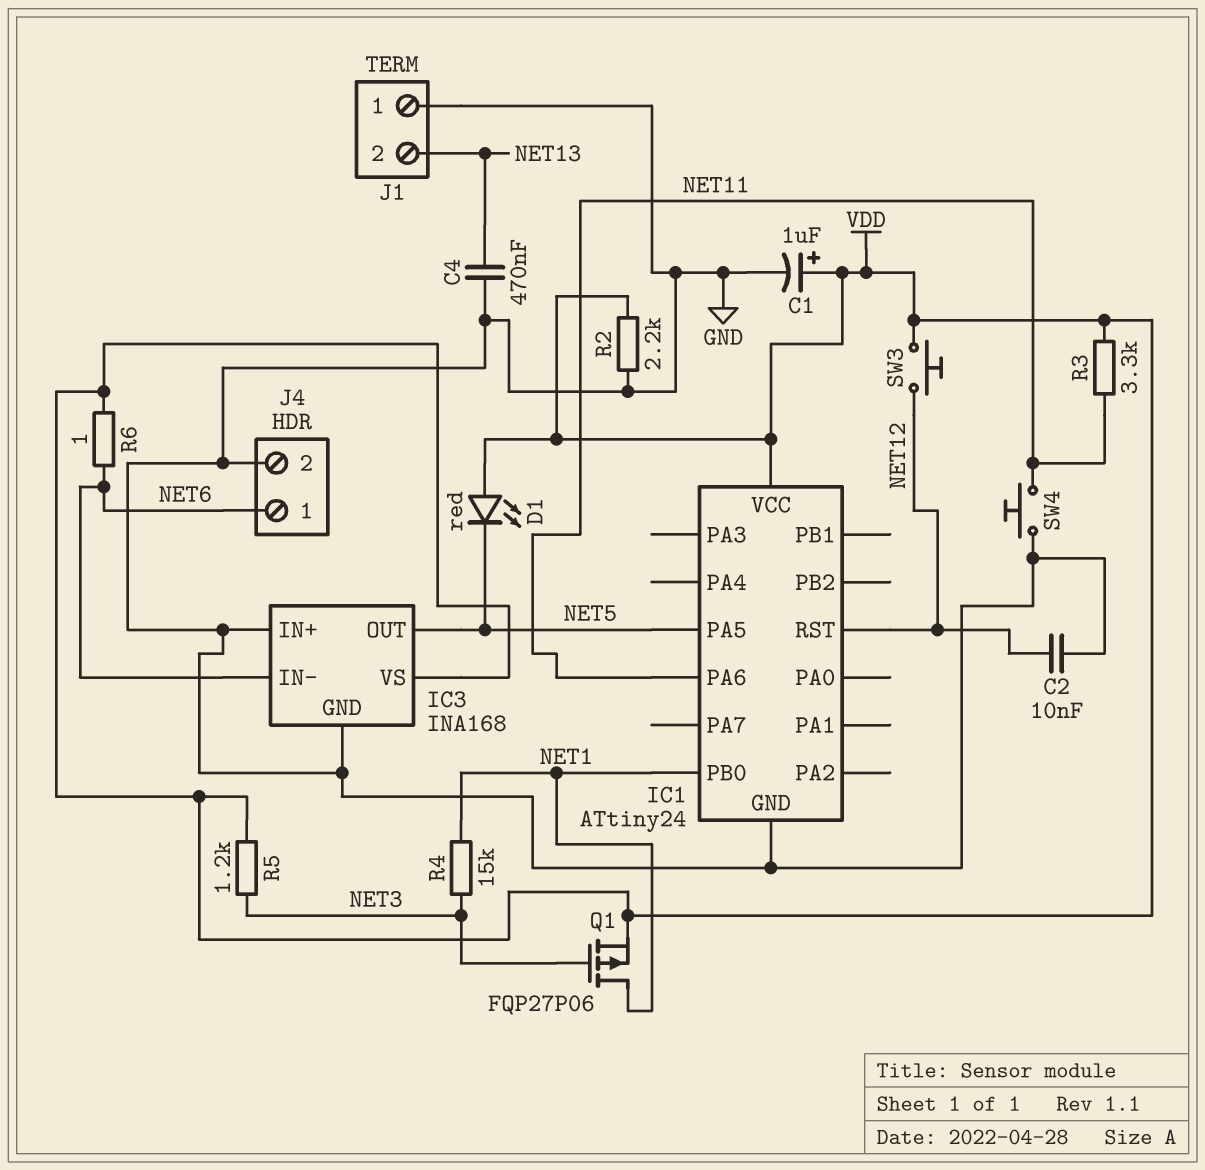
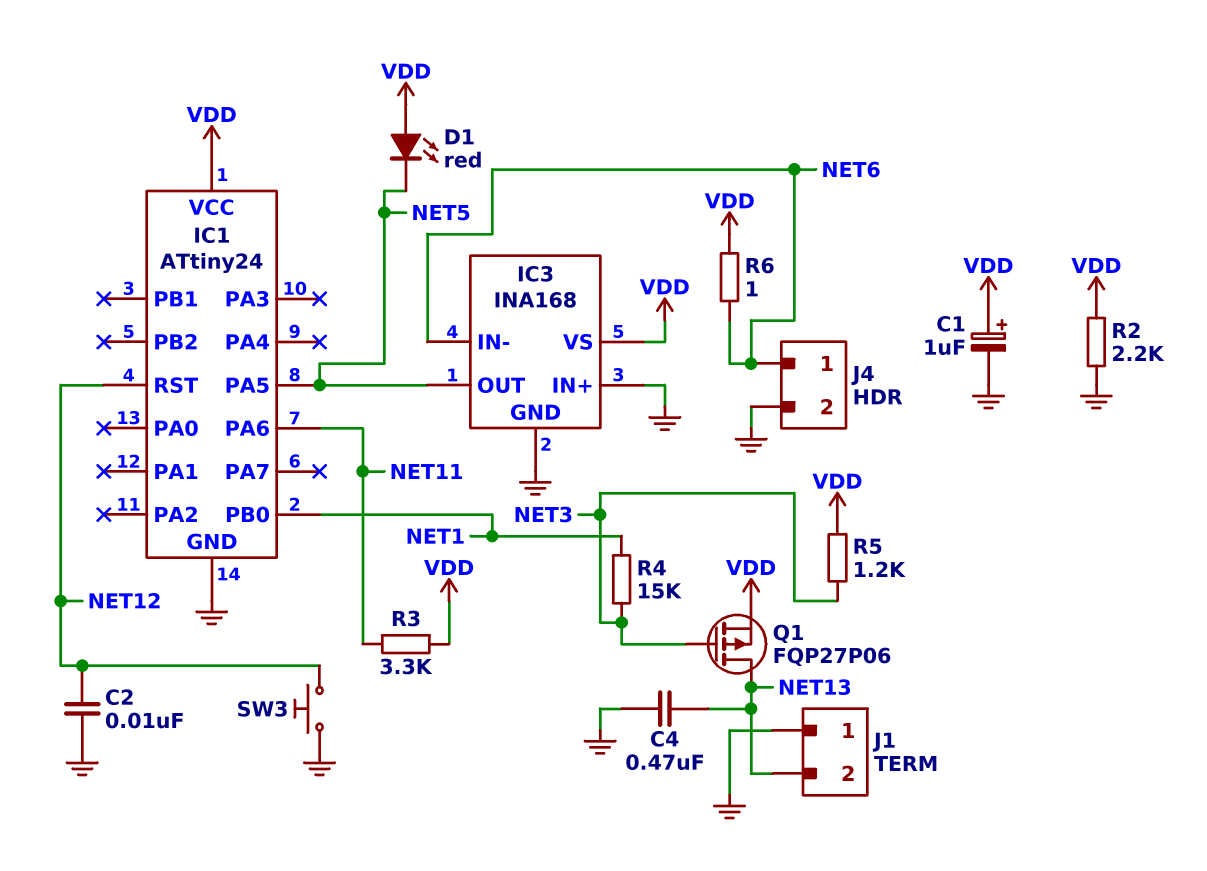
Q1: PMOS FQP27P06 (G NET3, D NET1, S VDD) -> PMOS FQP27P06 (G NET3, D NET13, S VDD)
SW3: button (NET12, VDD) -> button (GND, NET12)
SW4: button (GND, NET11) -> none

